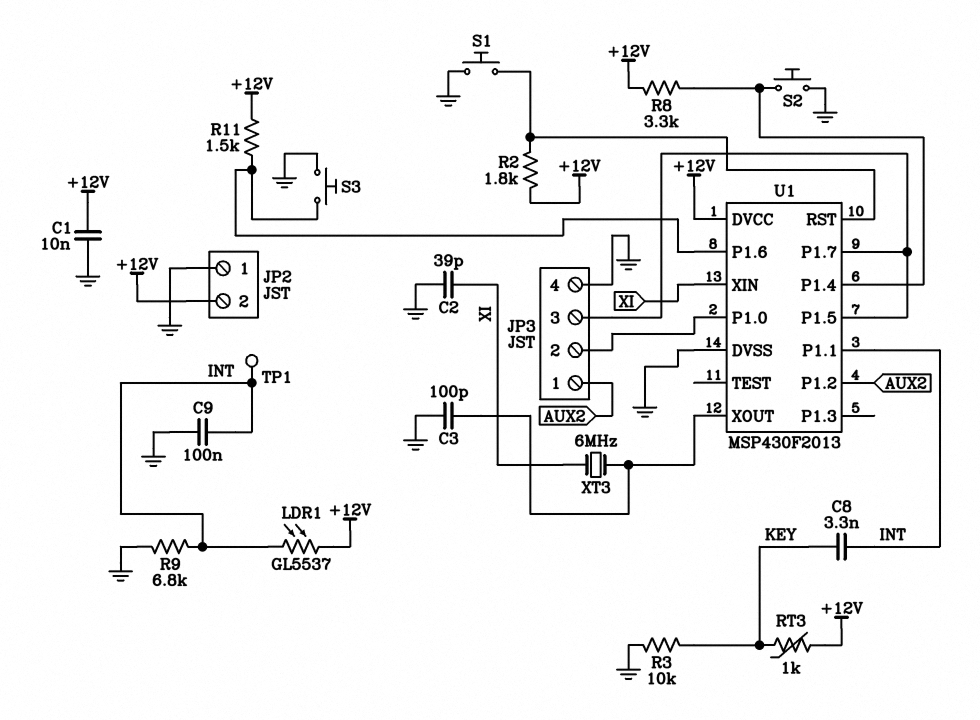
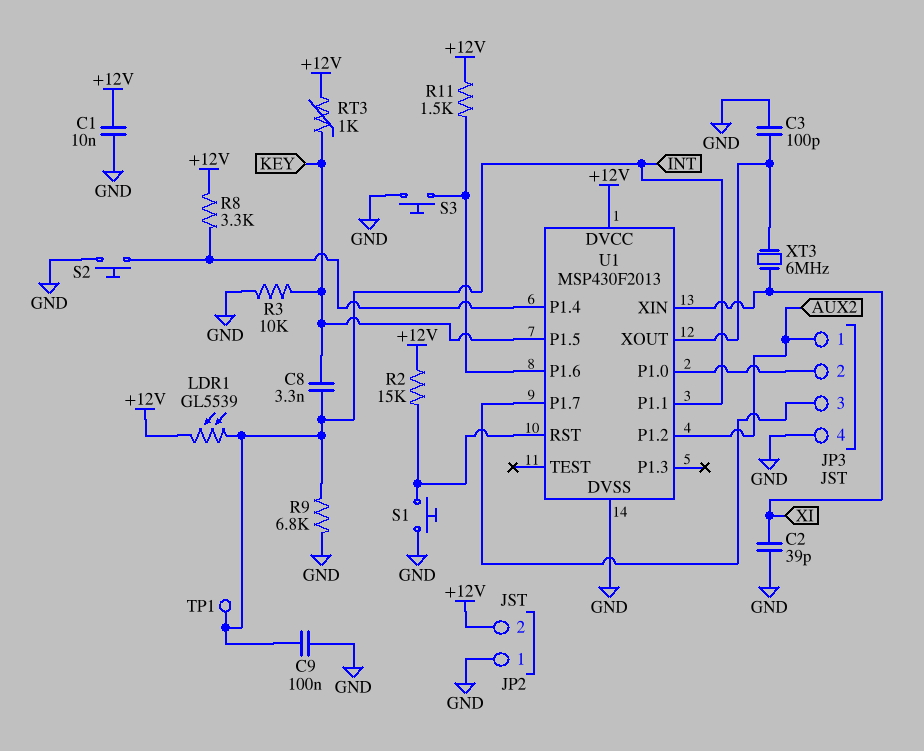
LDR1: GL5537 (+12V, INT) -> GL5539 (+12V, INT)
R2: 1.8k (+12V, U1/RST) -> 15k (+12V, U1/RST)
U1 pin P1.5: JP3/3 -> KEY

